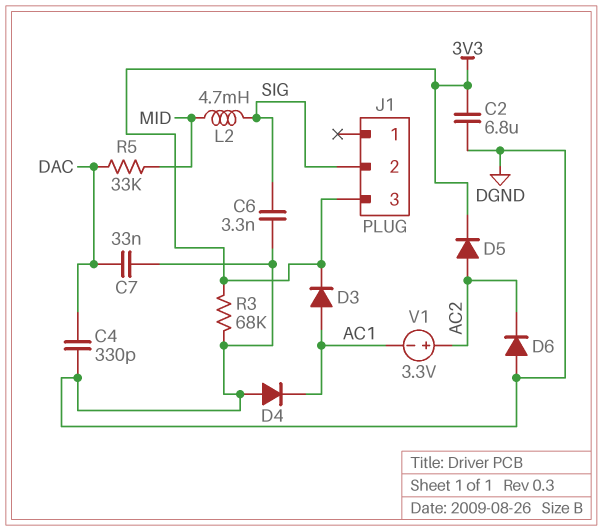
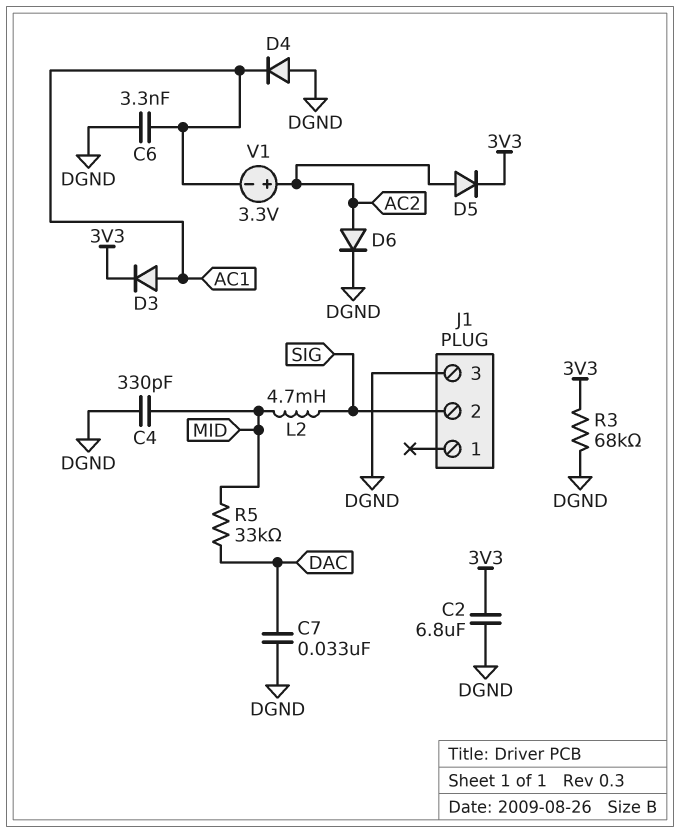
C4: 330pF (DAC, DGND) -> 330pF (DGND, MID)
C6: 3.3nF (DGND, SIG) -> 3.3nF (AC1, DGND)
D6: diode (A DGND, K AC2) -> diode (A AC2, K DGND)
J1 pin 3: 3V3 -> DGND

